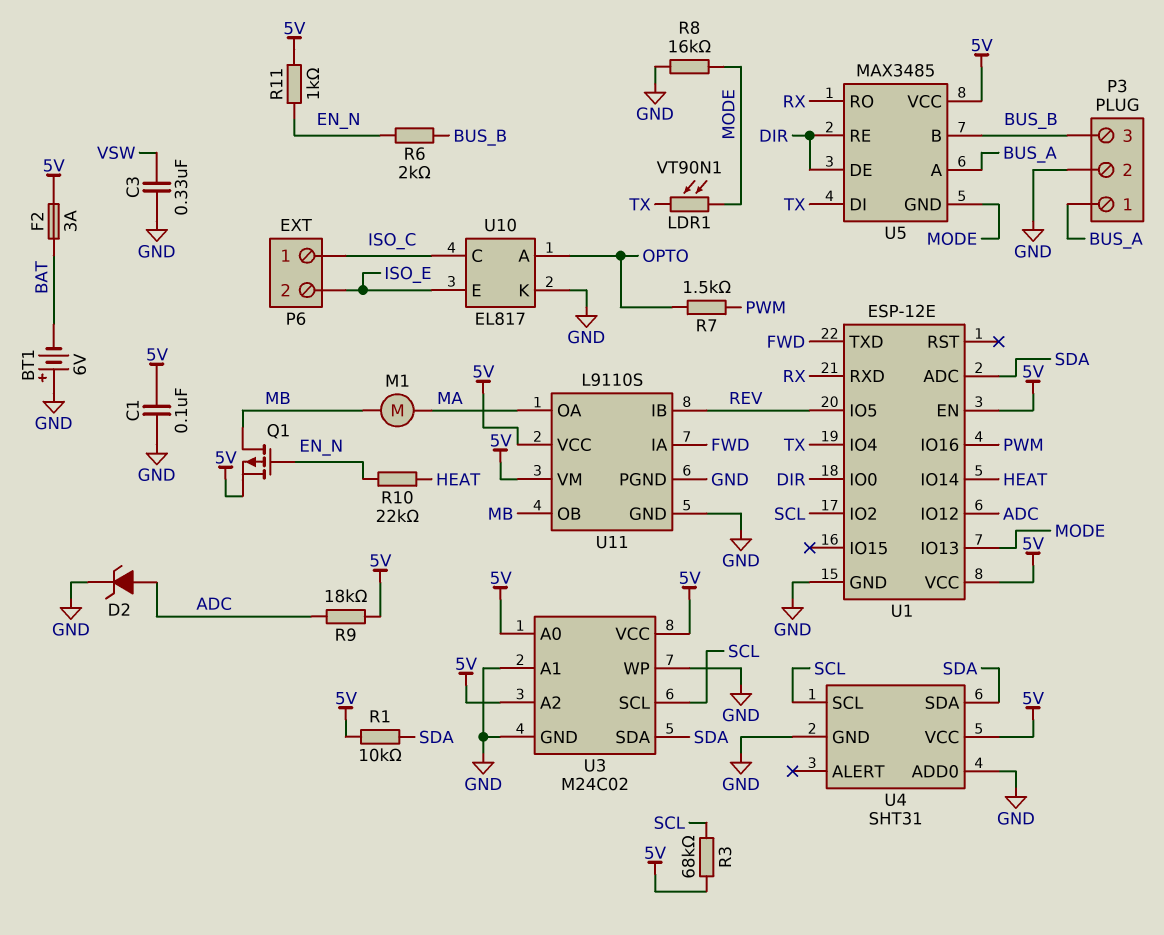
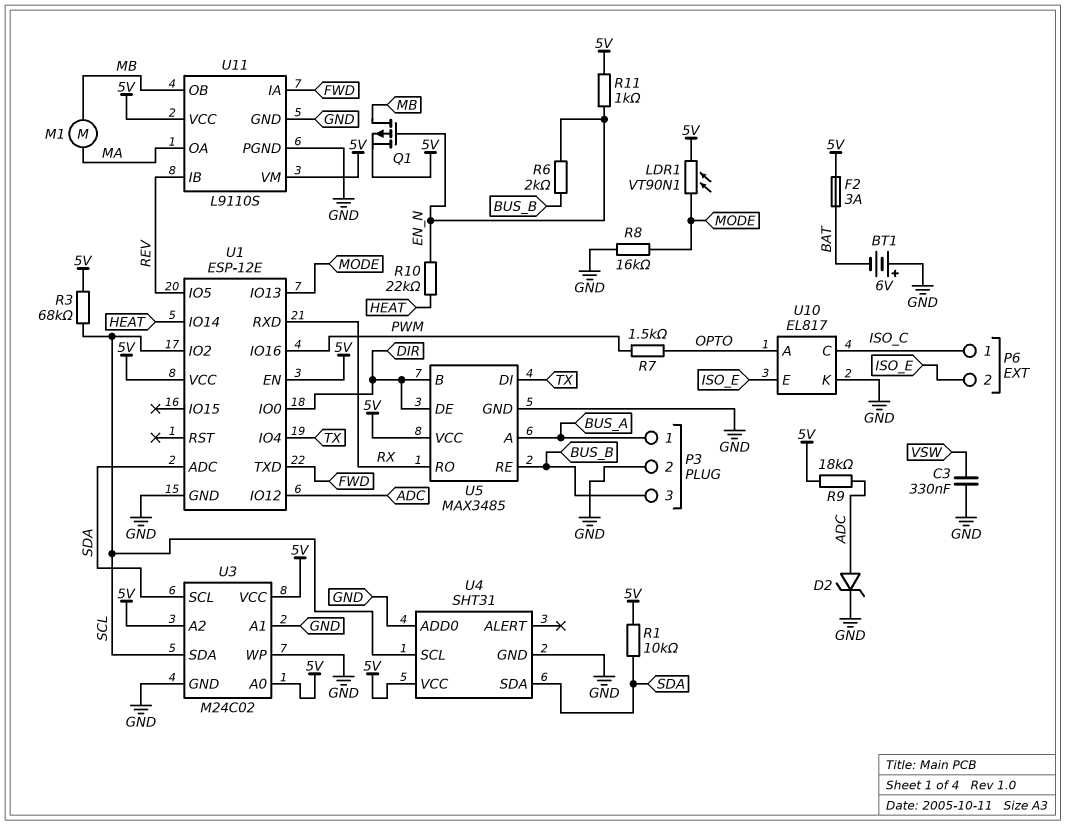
C1: 100nF (5V, GND) -> none
LDR1: VT90N1 (MODE, TX) -> VT90N1 (5V, MODE)
U3 pin SCL: SCL -> SDA
U3 pin SDA: SDA -> SCL
U5 pin B: BUS_B -> DIR
U5 pin GND: MODE -> GND
U5 pin RE: DIR -> BUS_B

